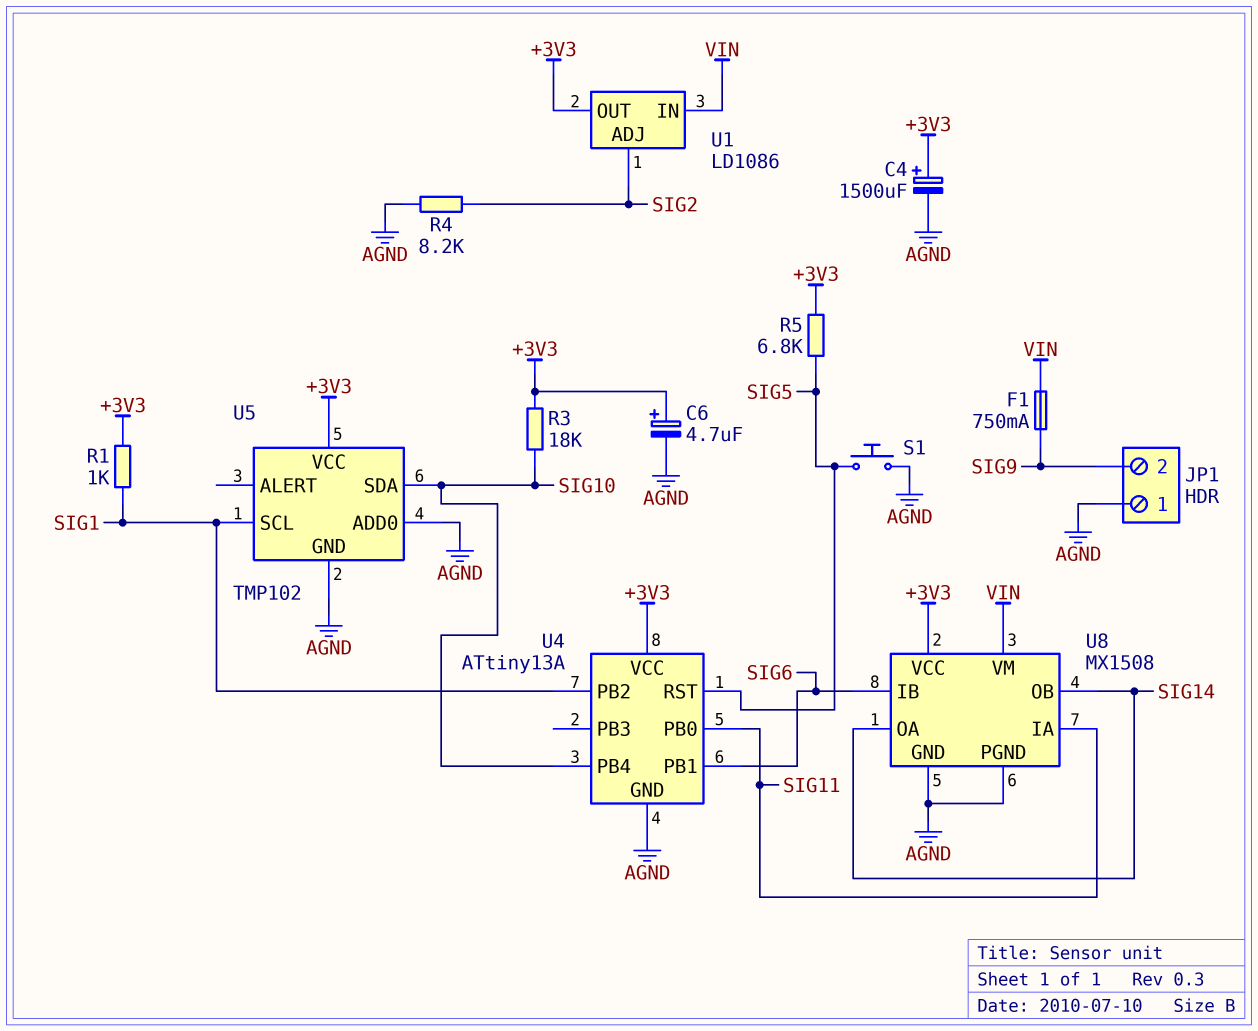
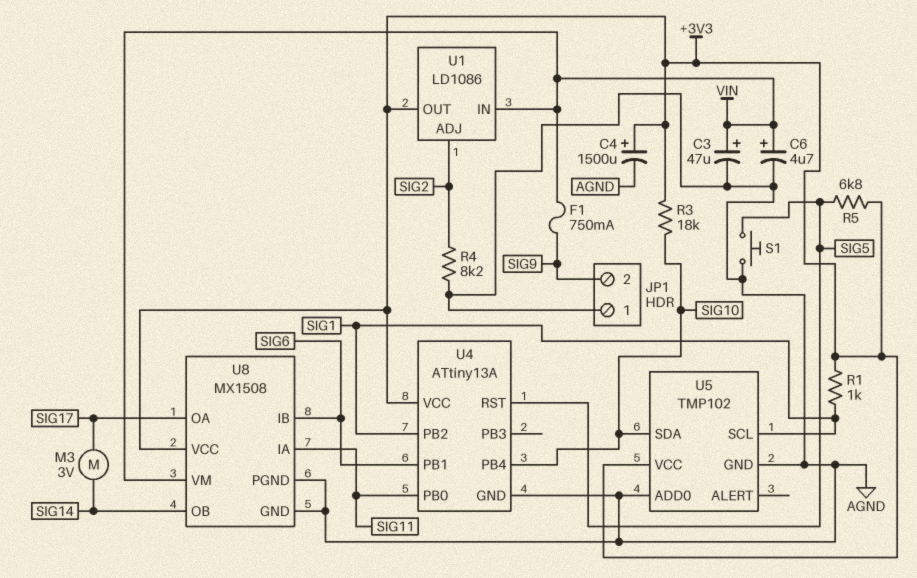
C3: none -> 47uF (plus VIN, minus AGND)
C6: 4.7uF (plus +3V3, minus AGND) -> 4.7uF (plus VIN, minus AGND)
M3: none -> motor 3V (SIG14, SIG17)
U8 pin OA: SIG14 -> SIG17

